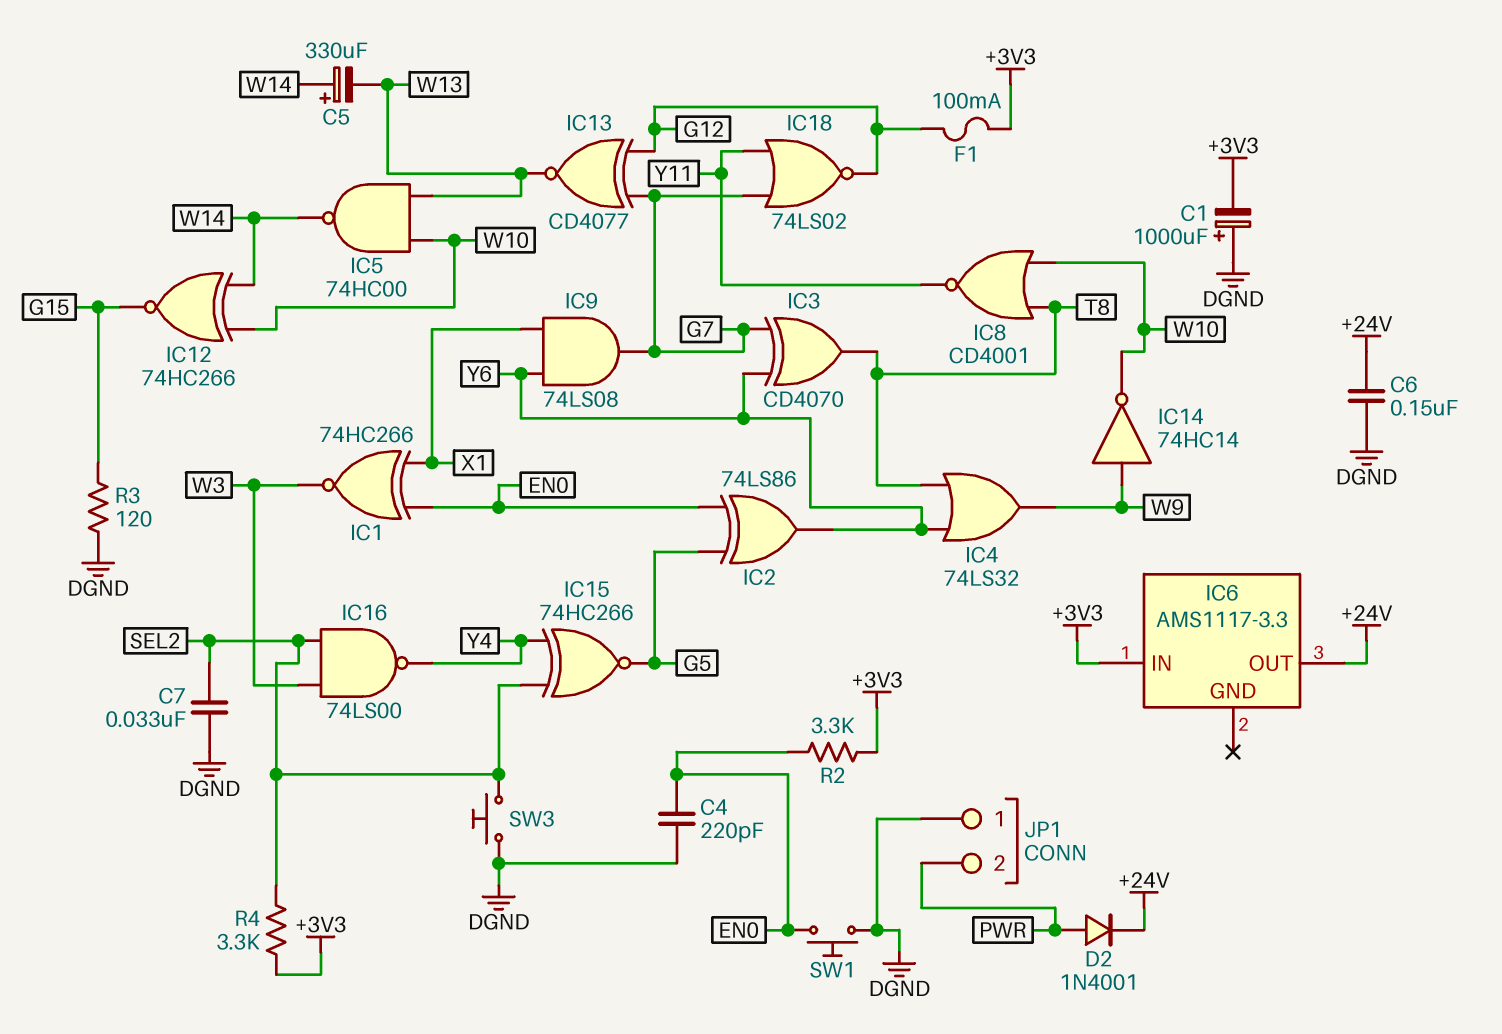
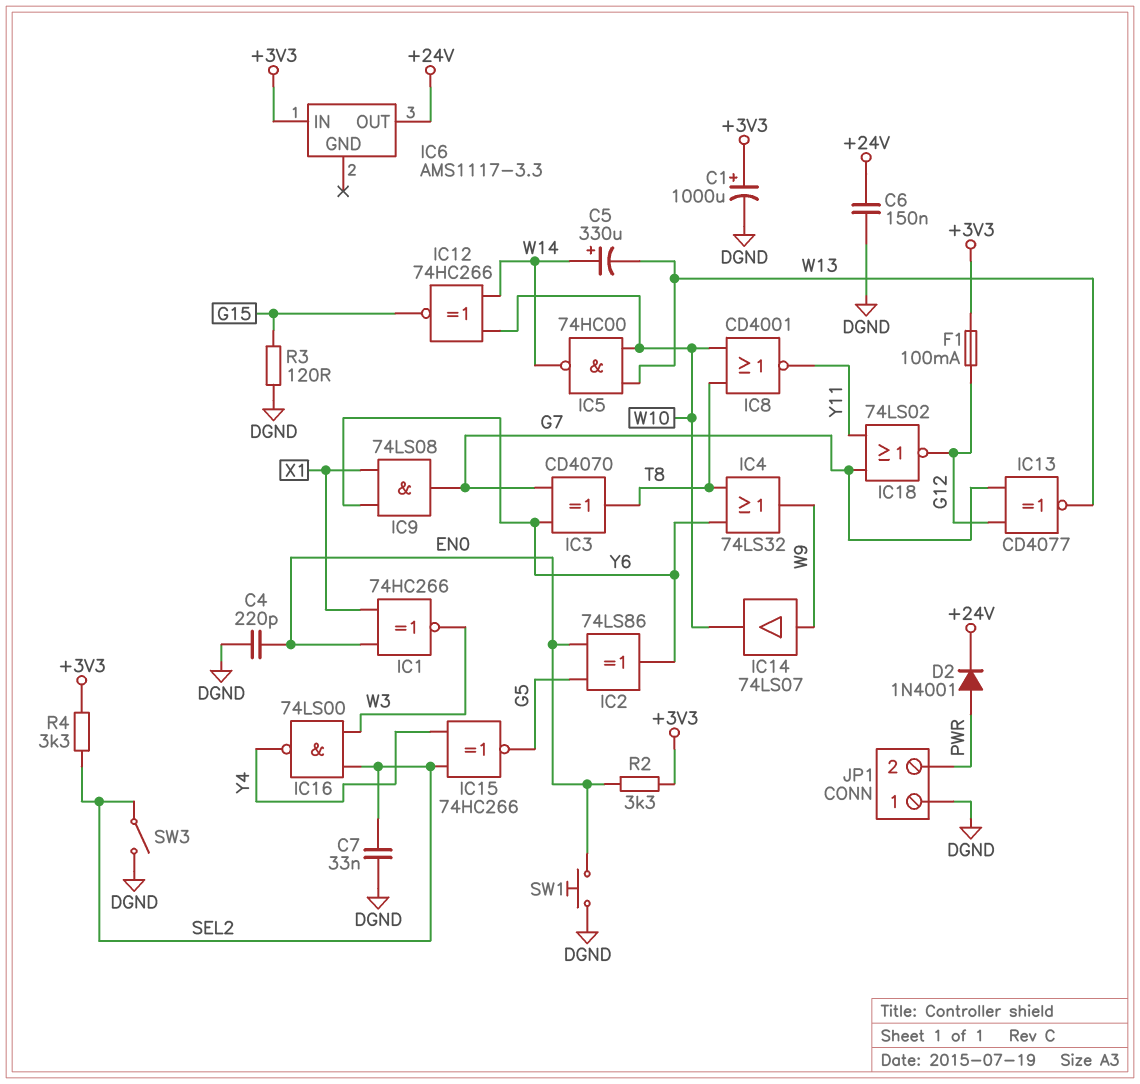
C1: 1000uF (plus DGND, minus +3V3) -> 1000uF (plus +3V3, minus DGND)
IC14: NOT 74HC14 (in W9, out W10) -> buffer 74LS07 (in W9, out W10)
SW3: button (DGND, SEL2) -> switch (DGND, SEL2)

